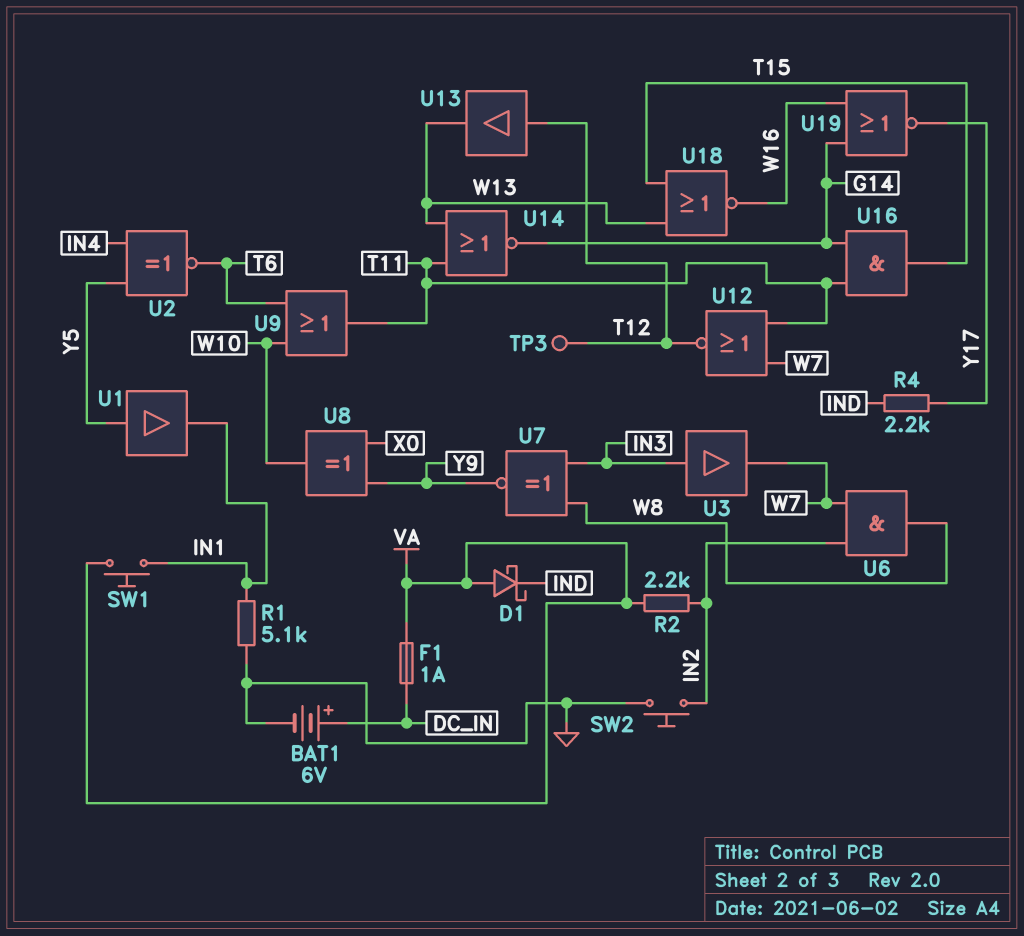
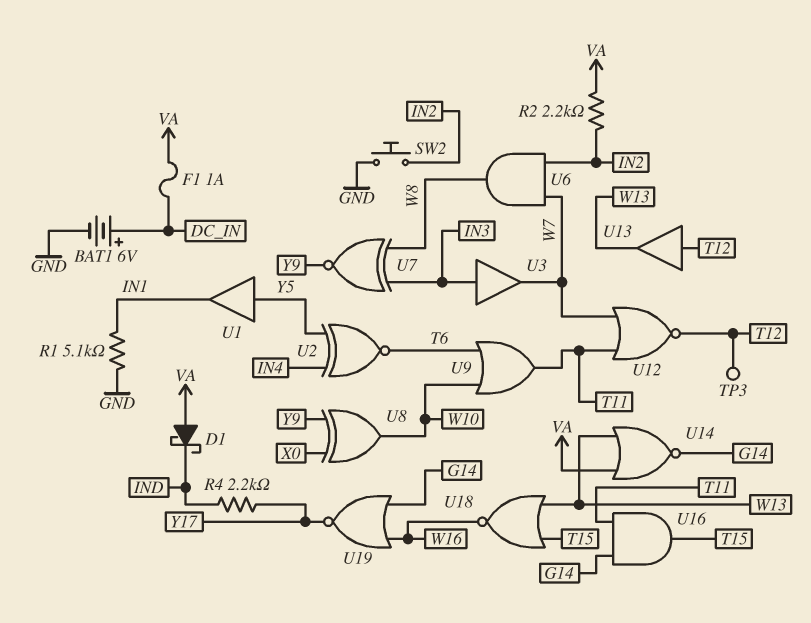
SW1: button (IN1, VA) -> none
U14: NOR (in T11, in W13, out G14) -> NOR (in VA, in W13, out G14)

